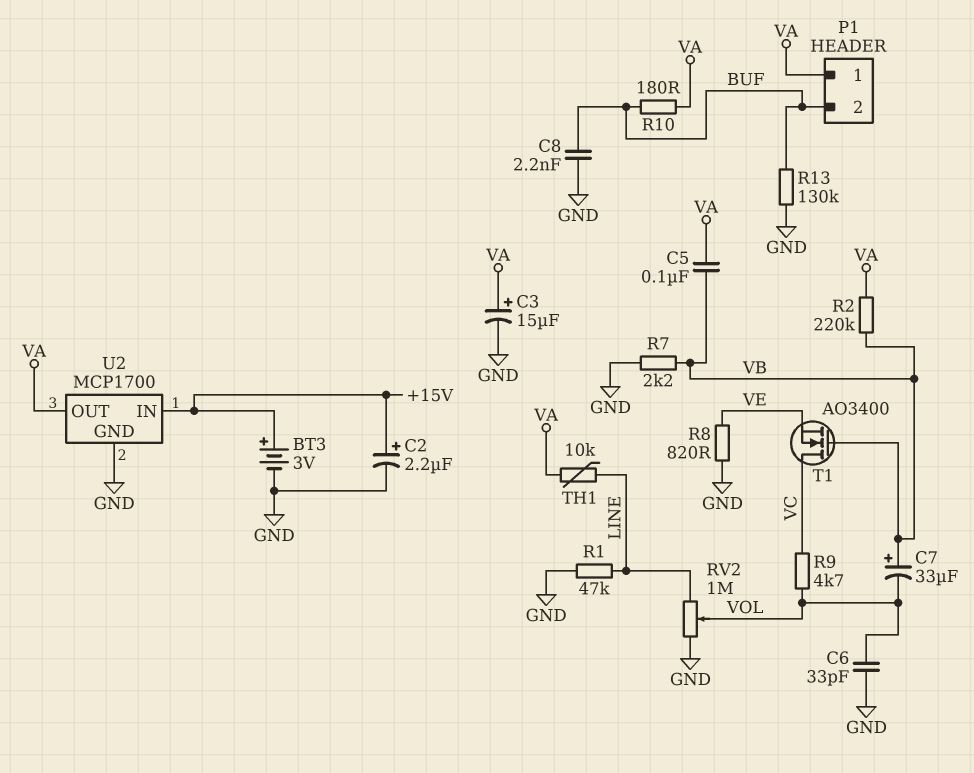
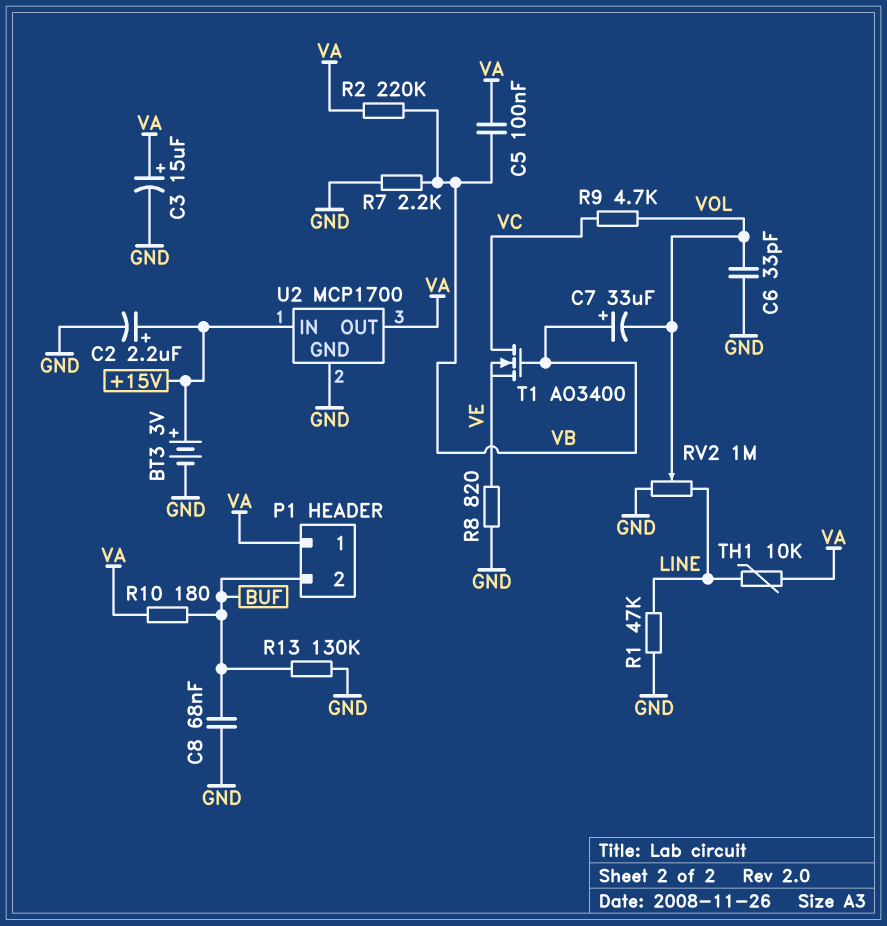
C8: 2.2nF (BUF, GND) -> 68nF (BUF, GND)

